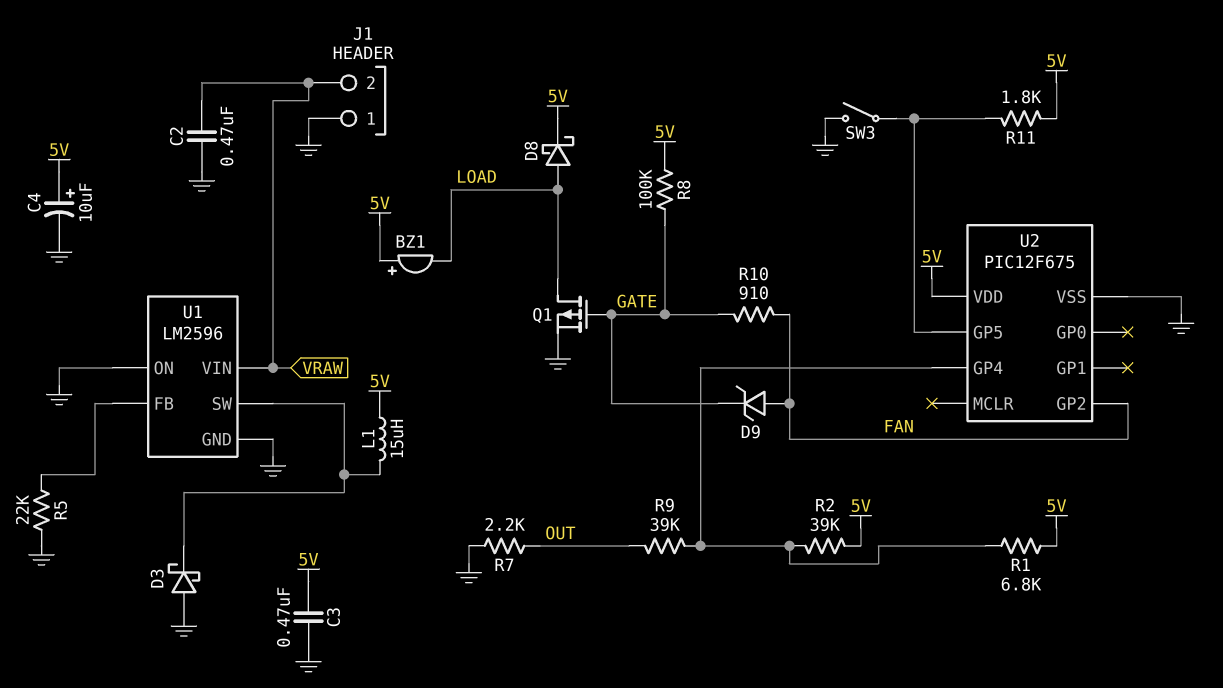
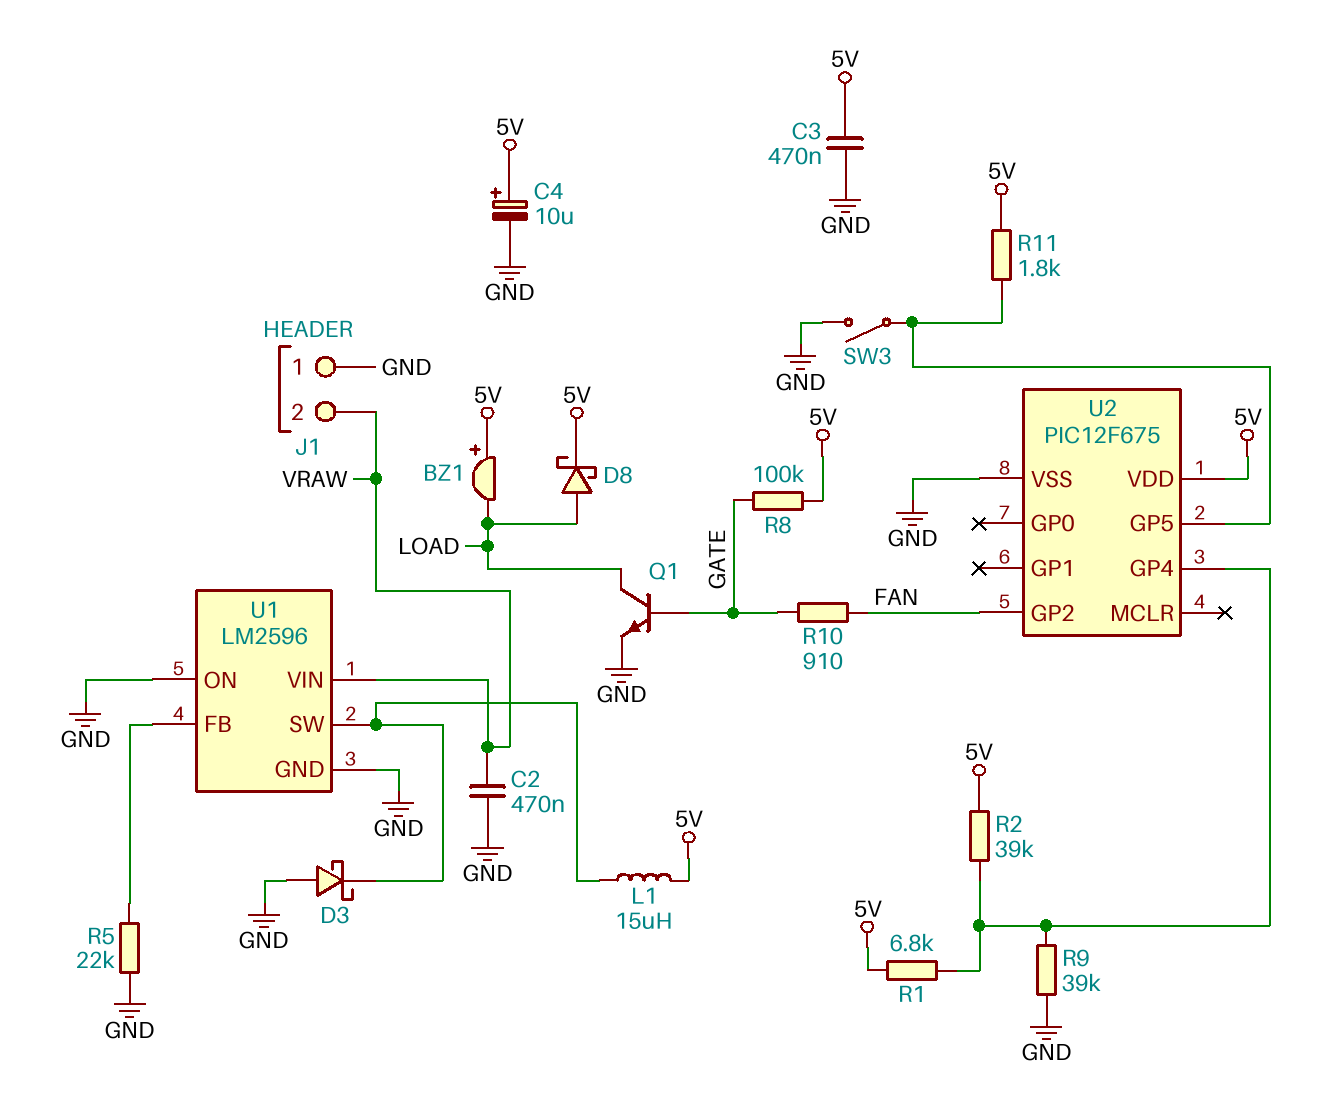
D9: zener (A FAN, K GATE) -> none
Q1: PMOS (G GATE, D LOAD, S GND) -> NPN (B GATE, C LOAD, E GND)
R7: 2.2k (GND, OUT) -> none
R9: 39k (OUT, U2/GP4) -> 39k (GND, U2/GP4)

